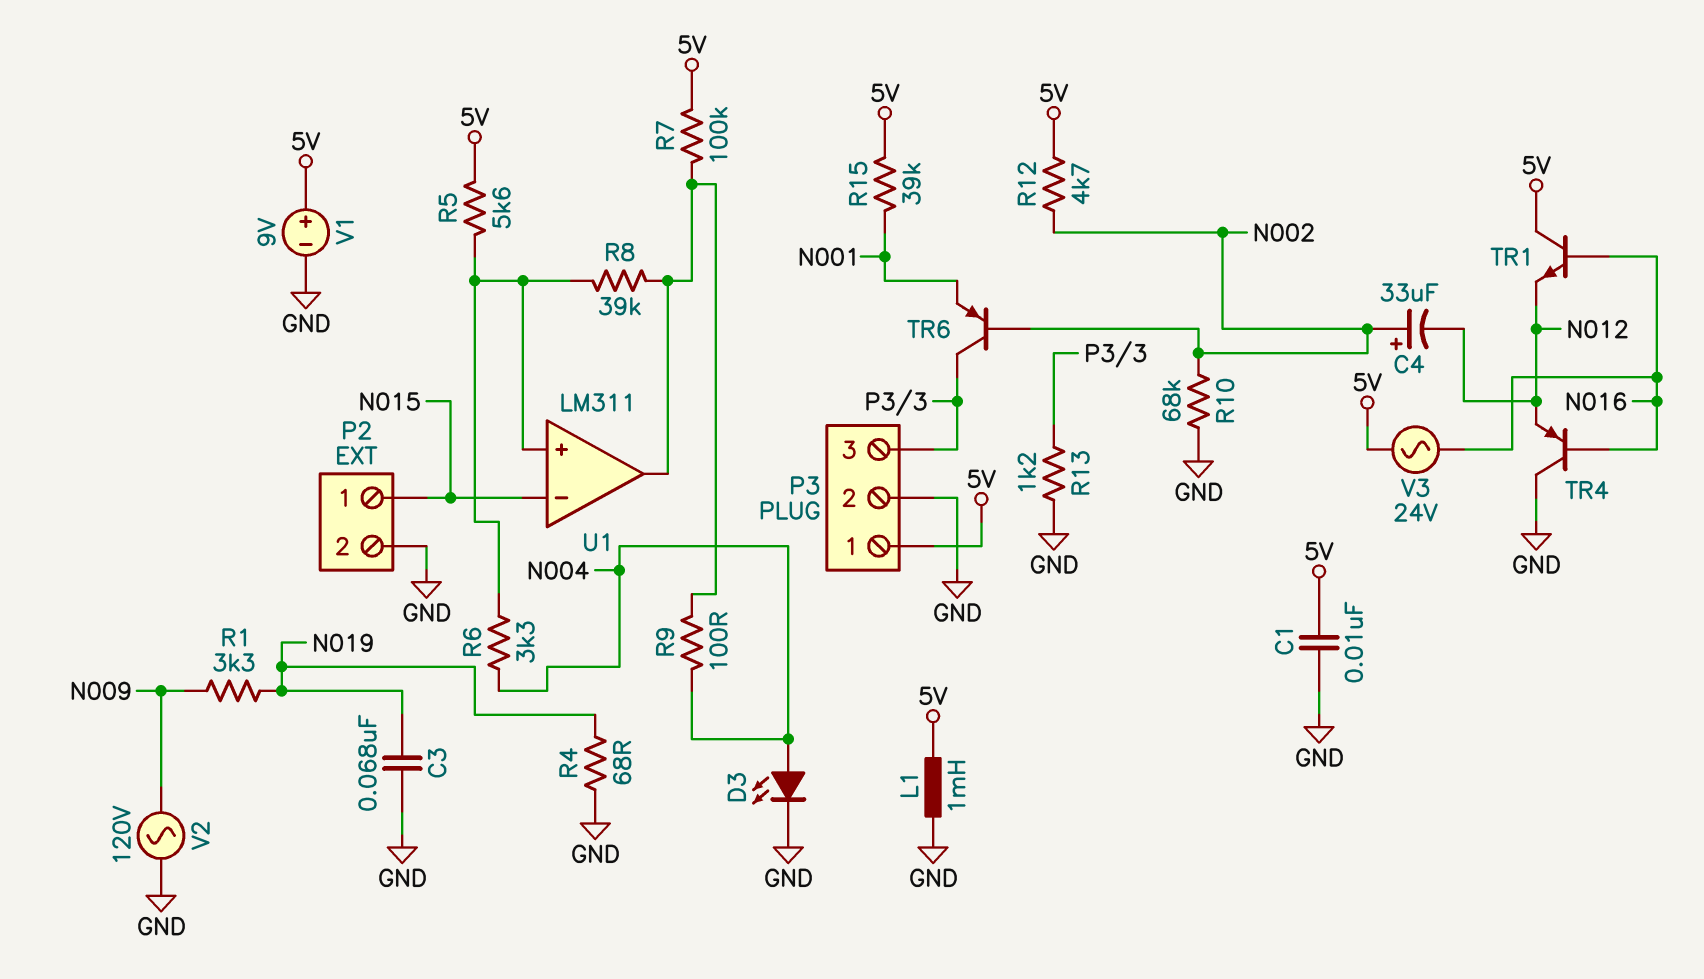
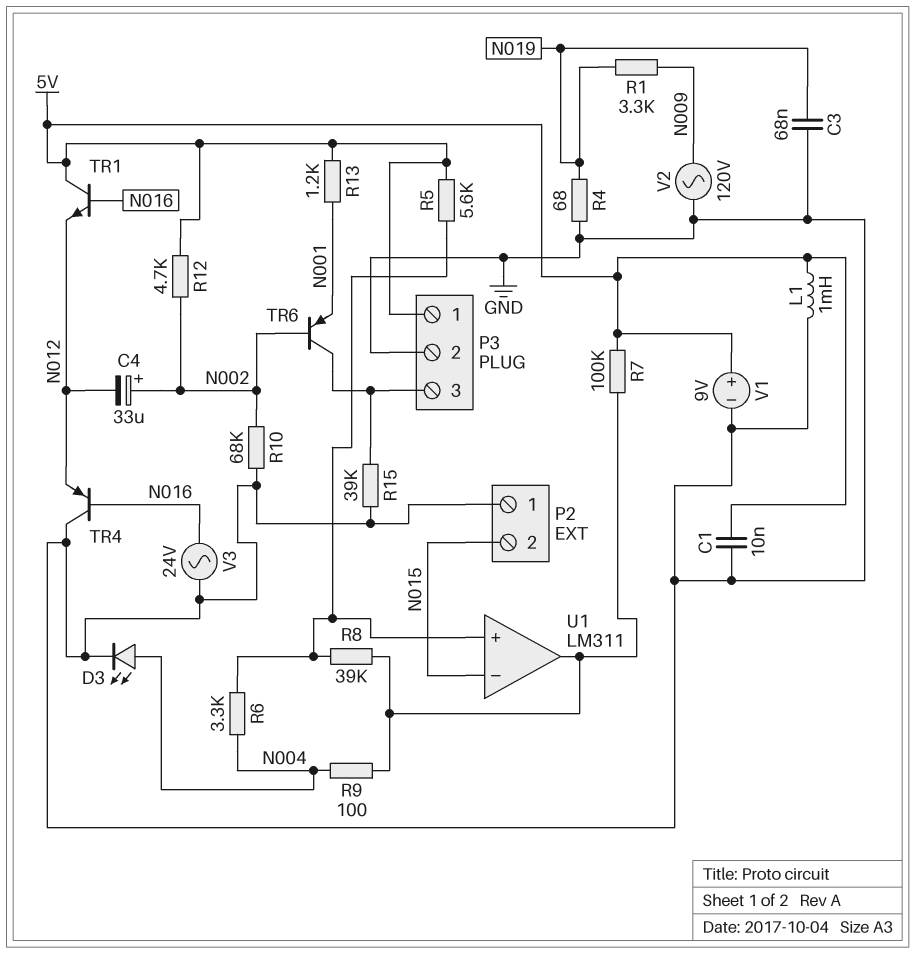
P2 pin 1: N015 -> GND
P2 pin 2: GND -> N015
R13: 1.2k (GND, P3/3) -> 1.2k (5V, N001)
R15: 39k (5V, N001) -> 39k (GND, P3/3)
V3: AC 24V (5V, N016) -> AC 24V (GND, N016)

